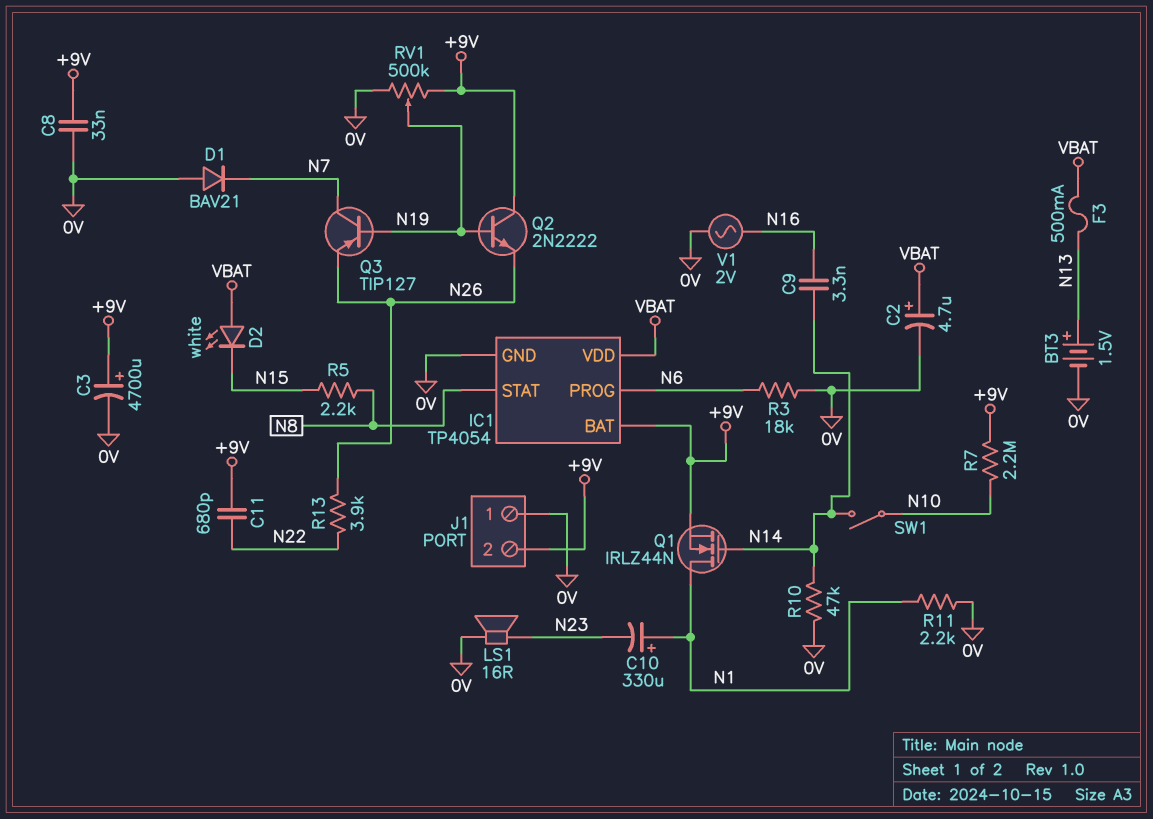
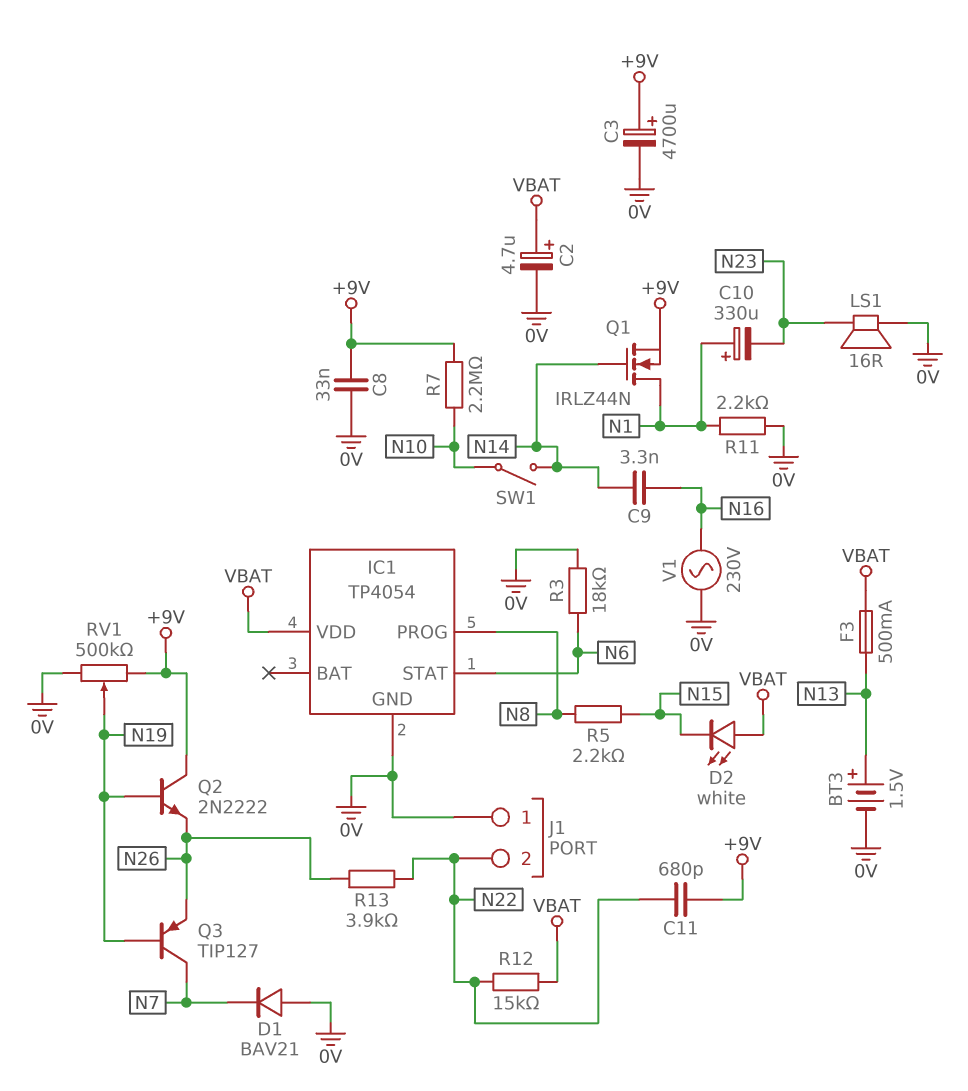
IC1 pin BAT: +9V -> none
IC1 pin PROG: N6 -> N8
IC1 pin STAT: N8 -> N6
J1 pin 2: +9V -> N22
R10: 47k (0V, N14) -> none
R12: none -> 15k (N22, VBAT)
V1: AC 2V (0V, N16) -> AC 230V (0V, N16)

